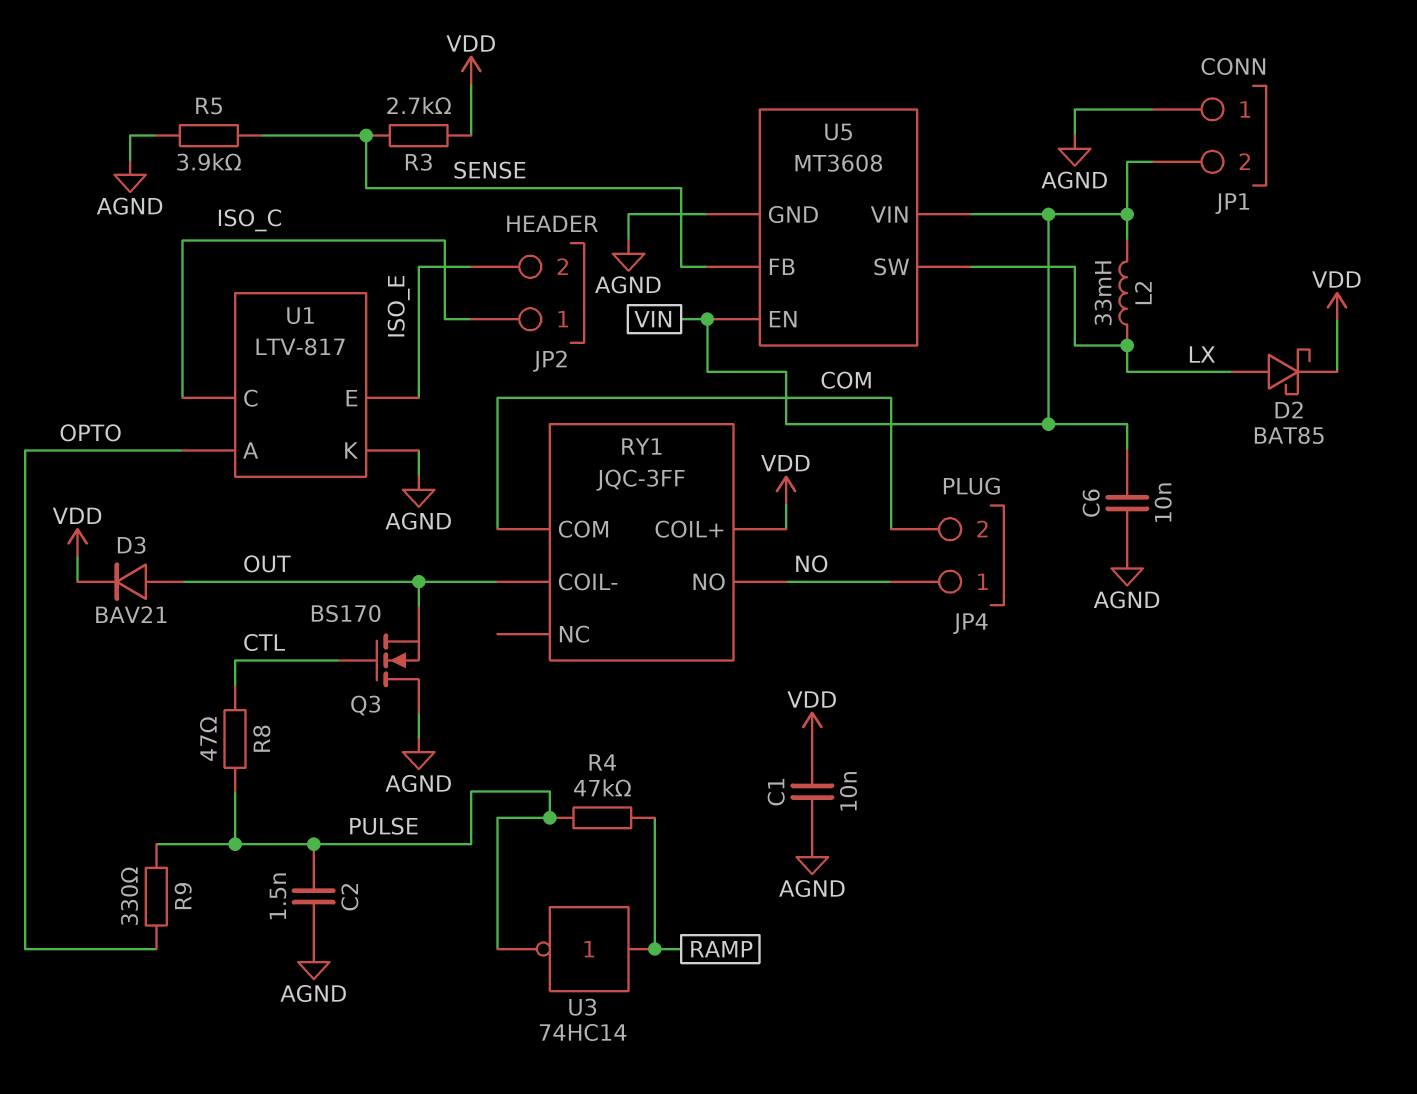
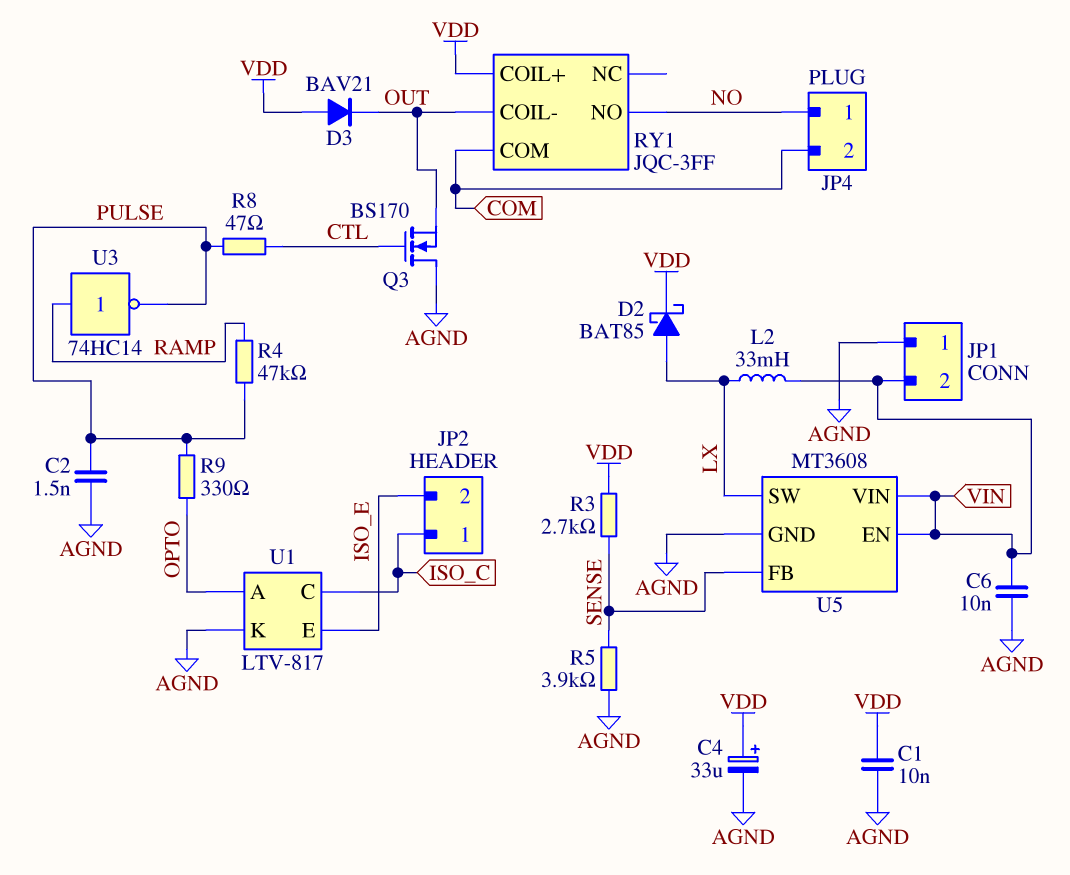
C4: none -> 33uF (plus VDD, minus AGND)
D3: diode BAV21 (A OUT, K VDD) -> diode BAV21 (A VDD, K OUT)

